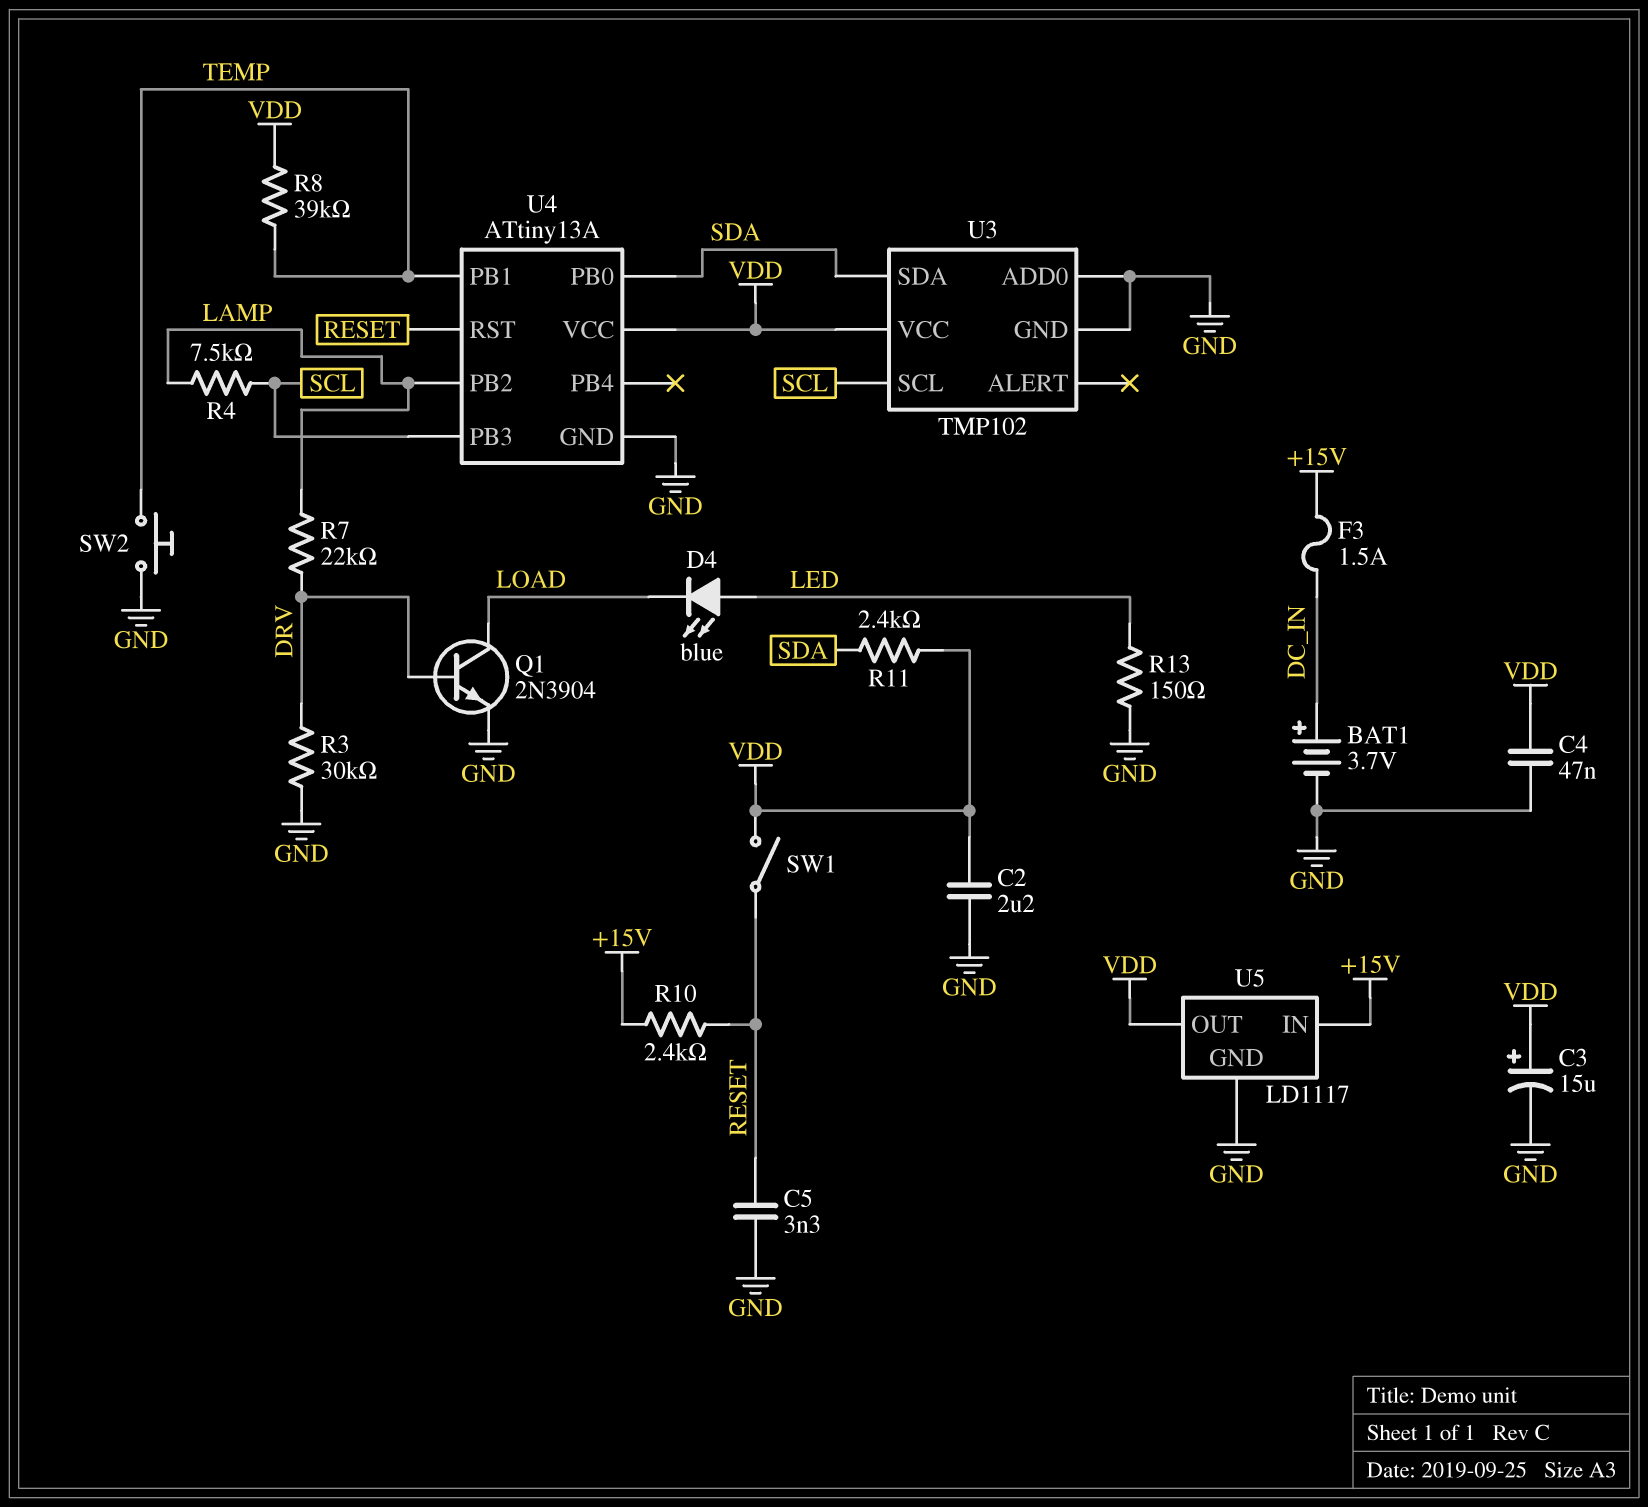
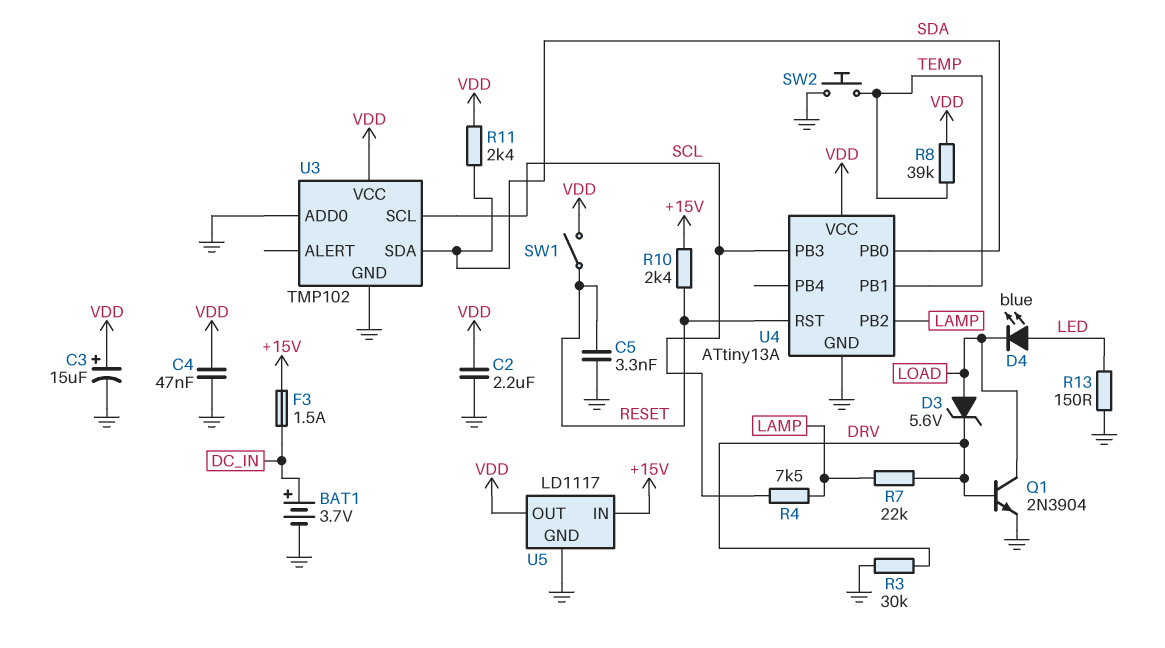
D3: none -> zener 5.6V (A LOAD, K DRV)

